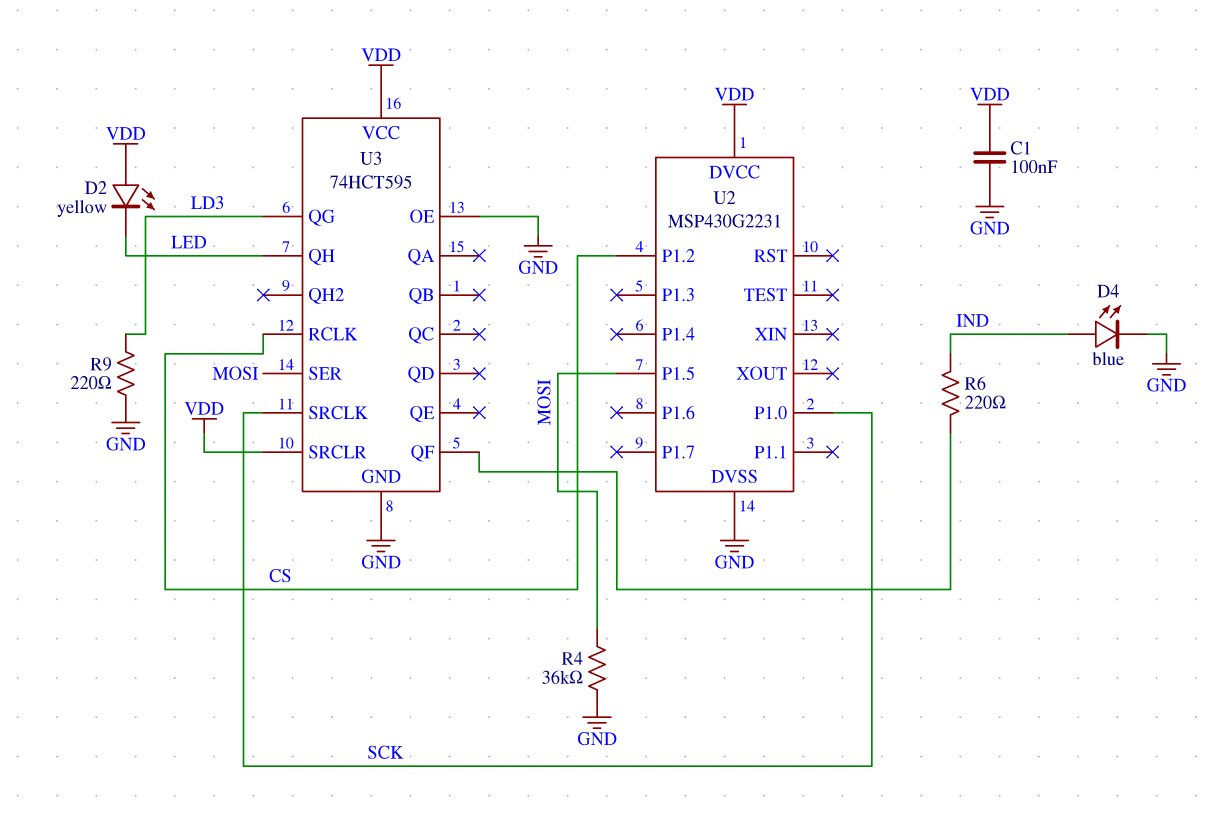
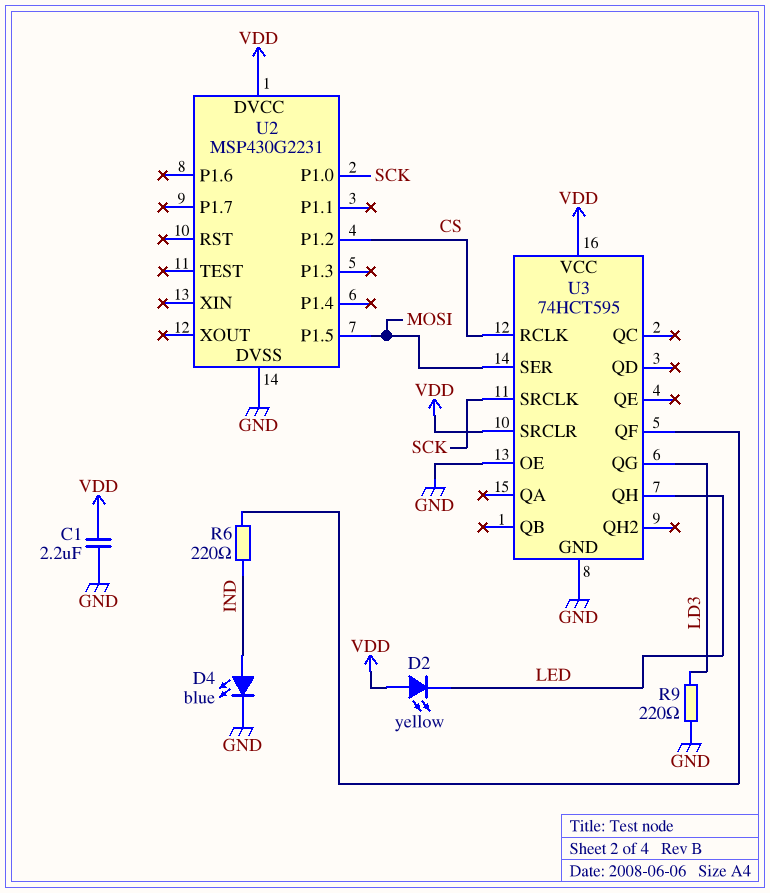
C1: 100nF (GND, VDD) -> 2.2uF (GND, VDD)
R4: 36k (GND, MOSI) -> none

